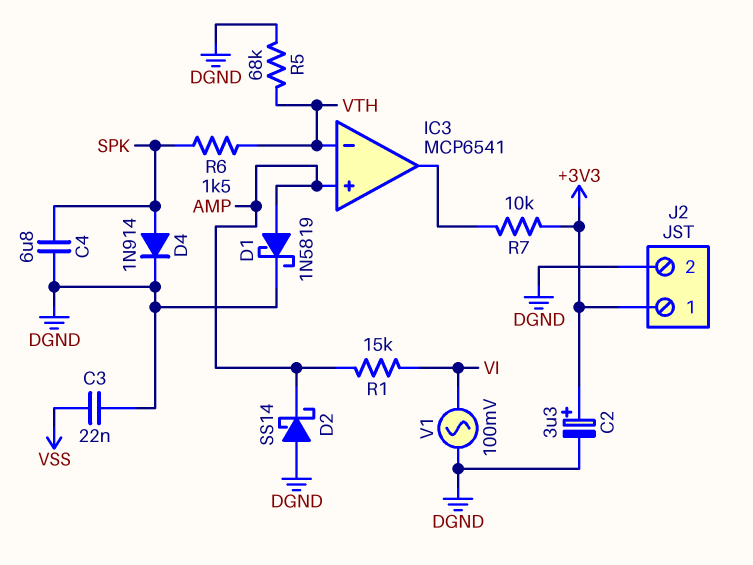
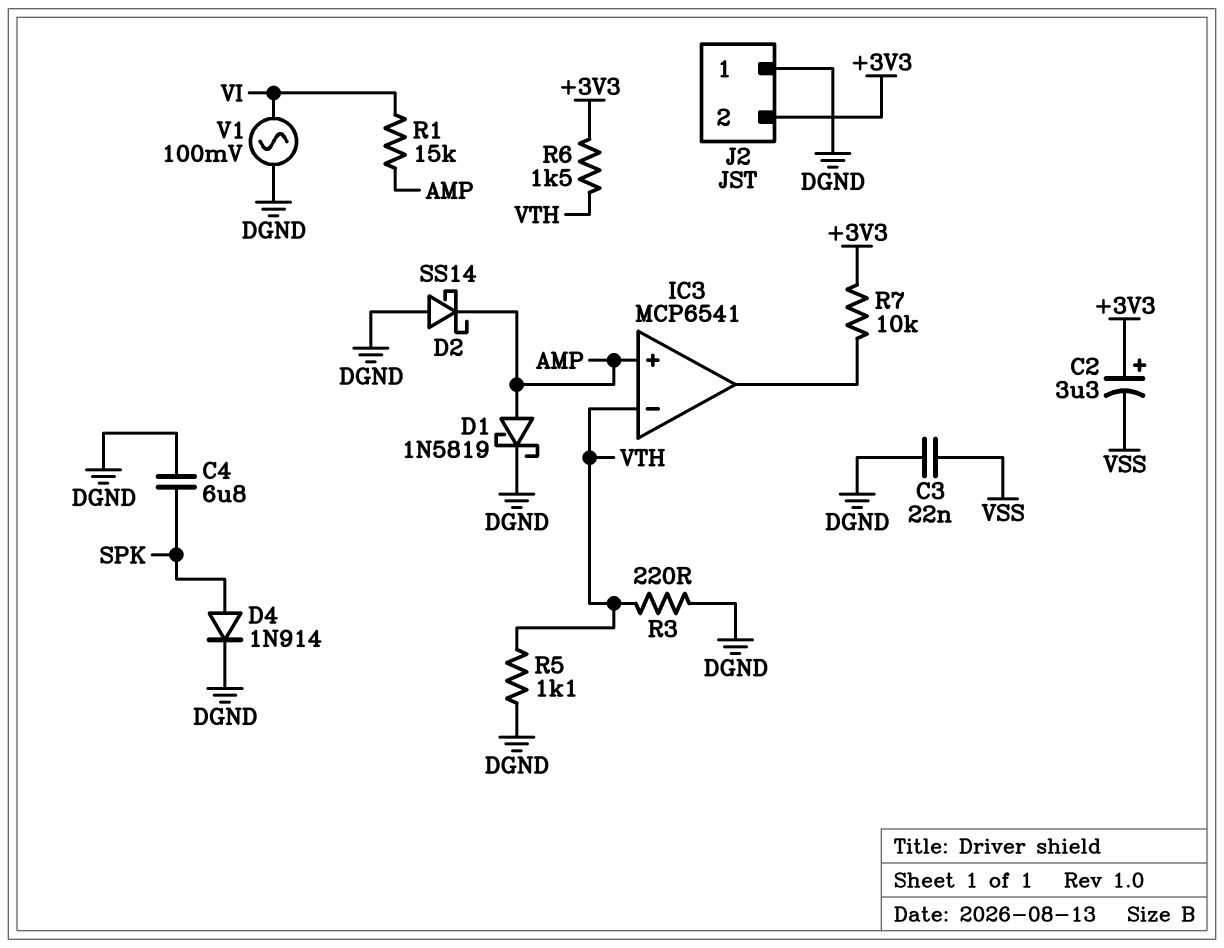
C2: 3.3uF (plus +3V3, minus DGND) -> 3.3uF (plus +3V3, minus VSS)
J2 pin 1: +3V3 -> DGND
J2 pin 2: DGND -> +3V3
R3: none -> 220 (DGND, VTH)
R5: 68k (DGND, VTH) -> 1.1k (DGND, VTH)
R6: 1.5k (SPK, VTH) -> 1.5k (+3V3, VTH)

